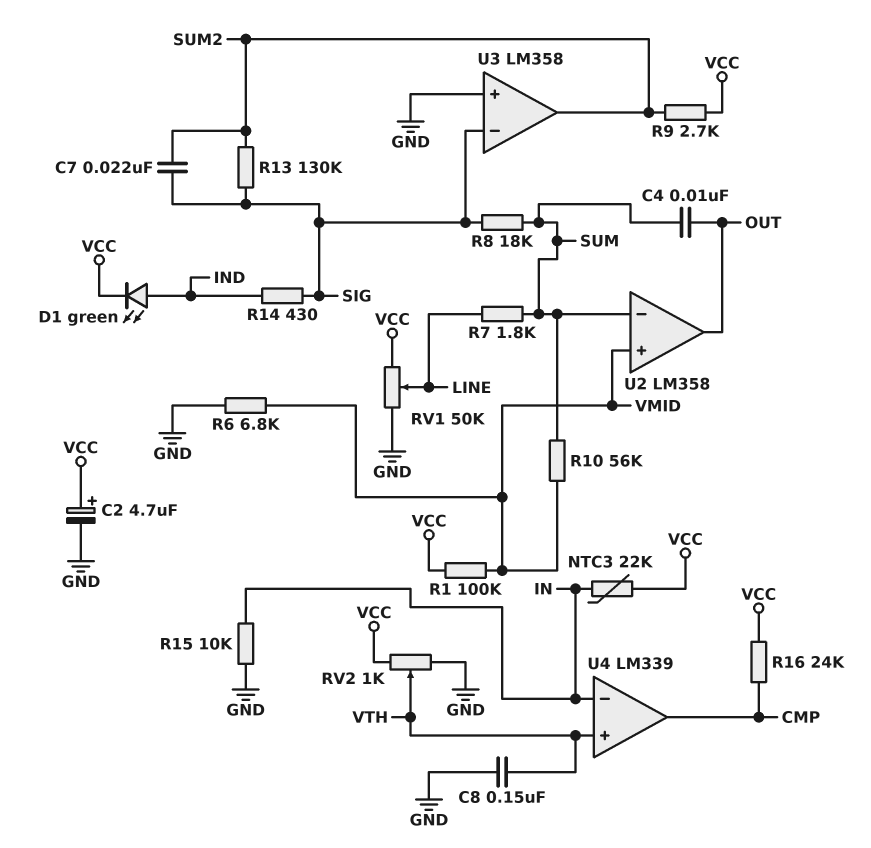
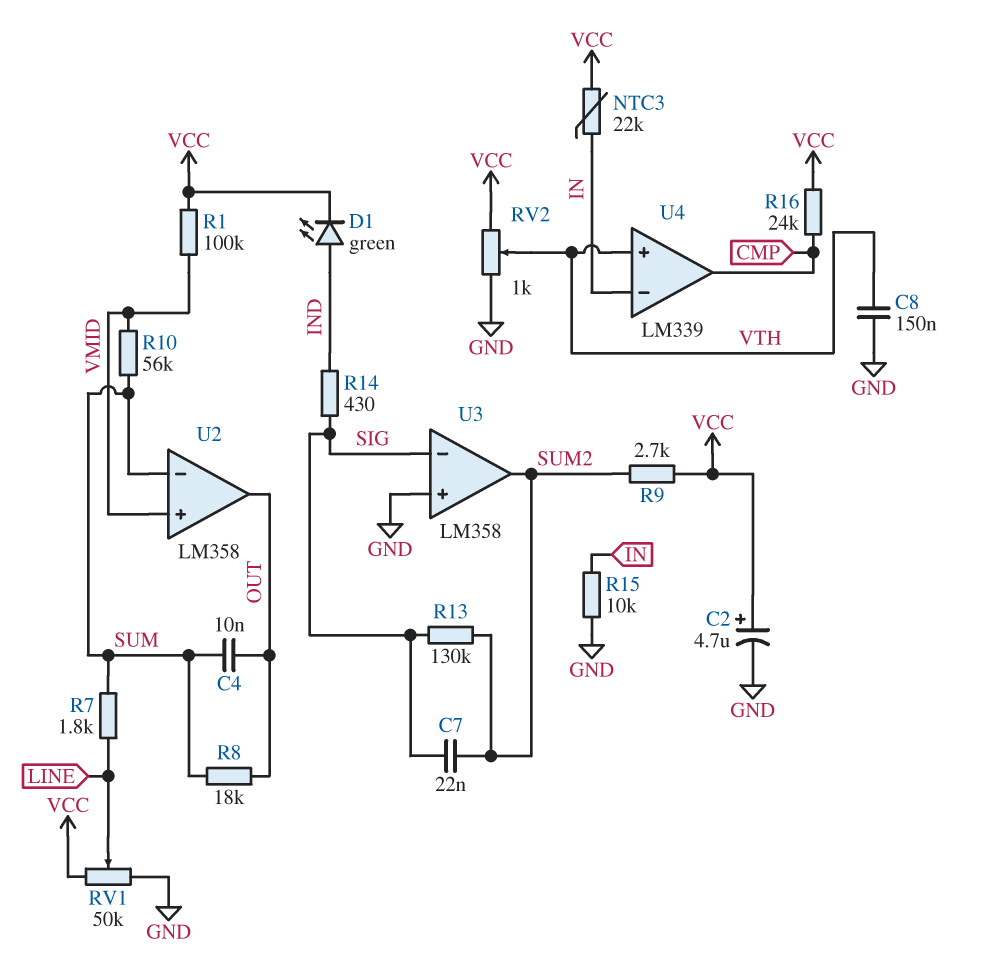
R6: 6.8k (GND, VMID) -> none
R8: 18k (SIG, SUM) -> 18k (OUT, SUM)

